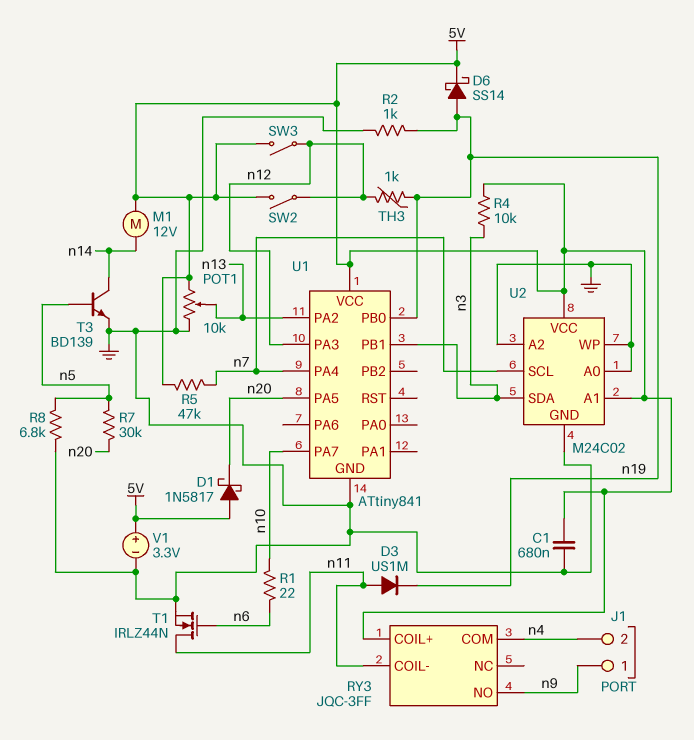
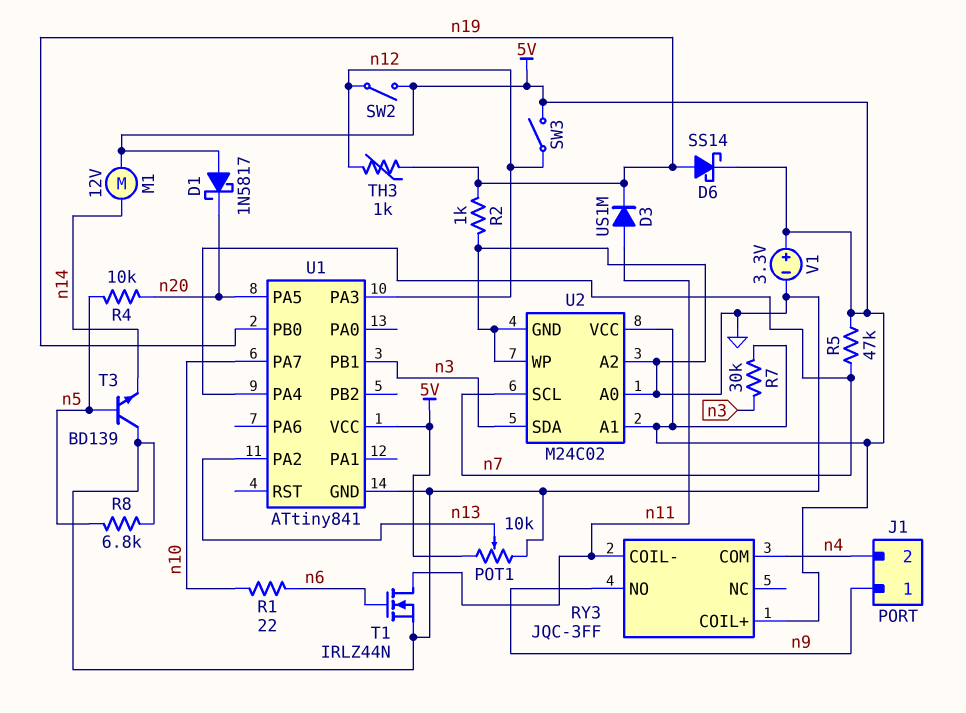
C1: 680nF (5V, GND) -> none
R4: 10k (5V, n3) -> 10k (n5, n20)
R7: 30k (n5, n20) -> 30k (5V, n3)
T3: NPN BD139 (B n5, C n14, E GND) -> NPN BD139 (B n5, C GND, E n14)

